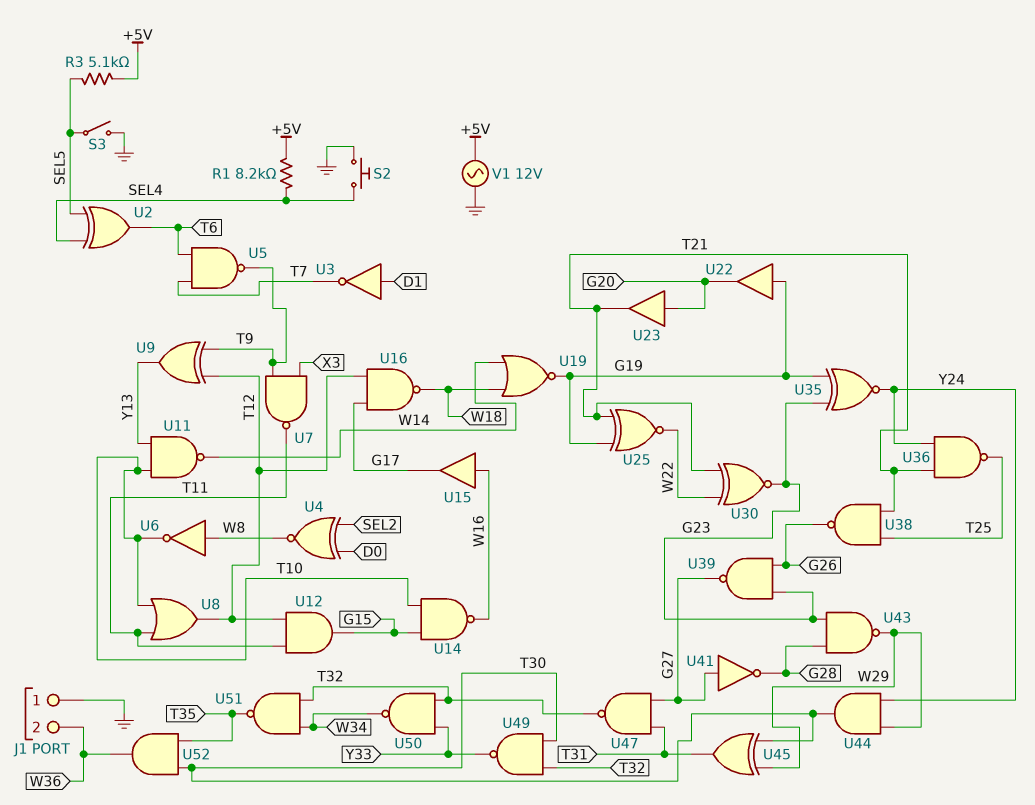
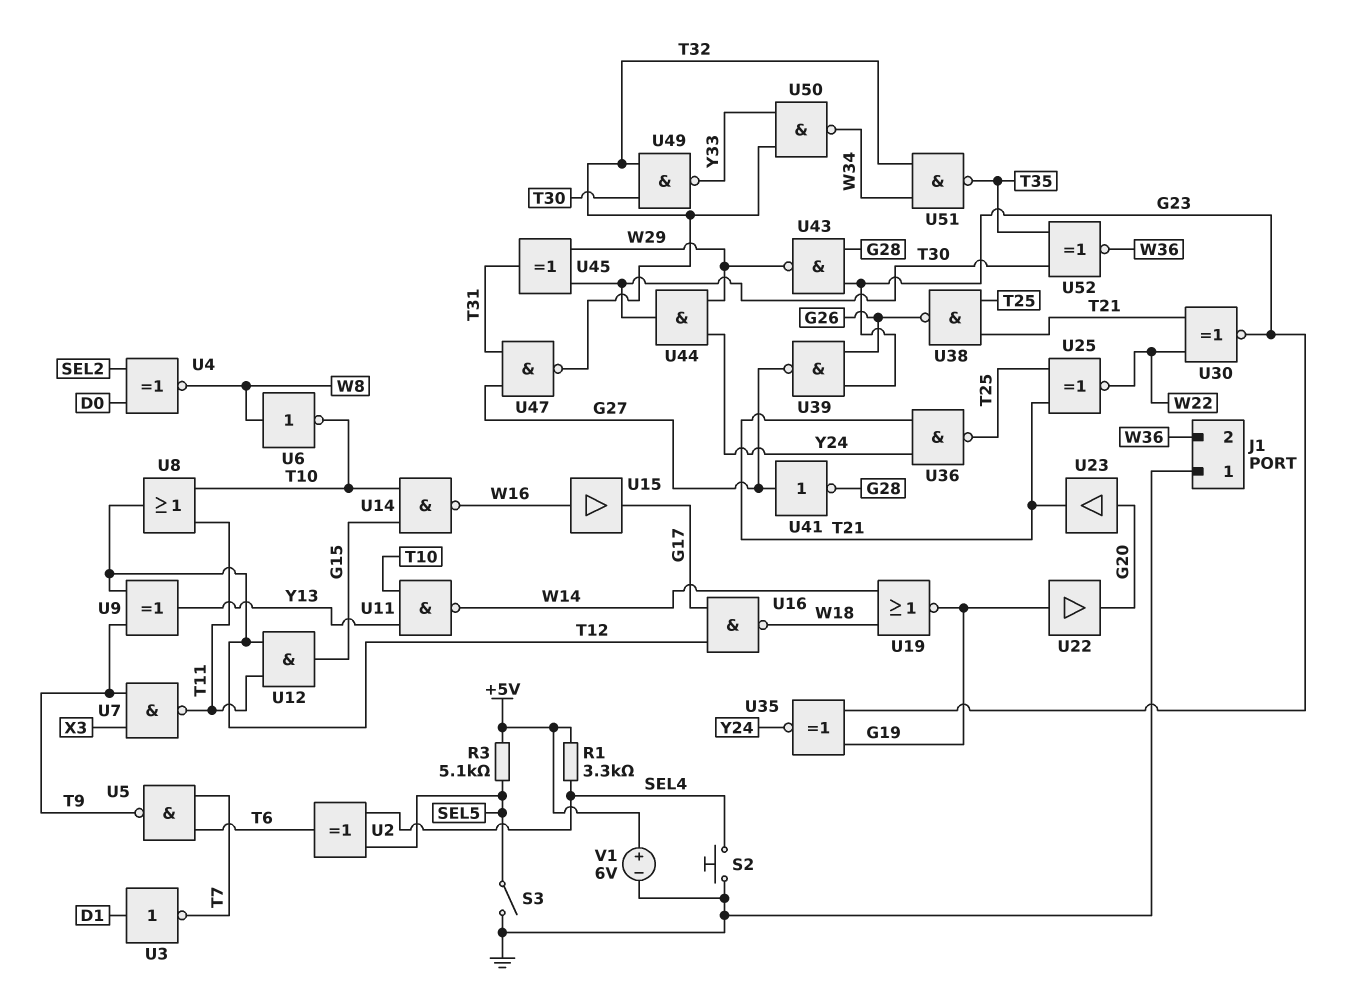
R1: 8.2k (+5V, SEL4) -> 3.3k (+5V, SEL4)
U25: XNOR (in G19, in T21, out W22) -> XNOR (in T21, in T25, out W22)
U52: AND (in T30, in T35, out W36) -> XNOR (in T30, in T35, out W36)
V1: AC 12V (+5V, GND) -> 6V (plus +5V, minus GND)

